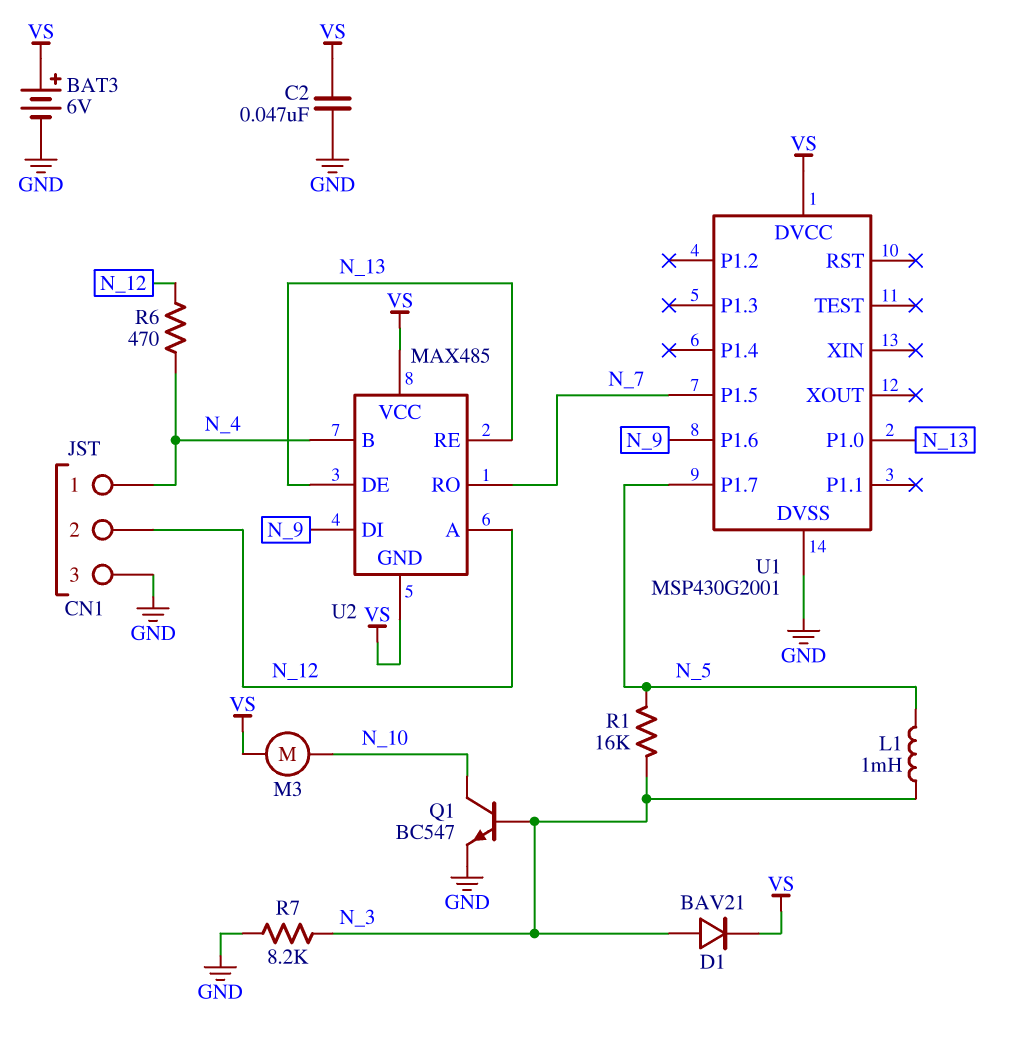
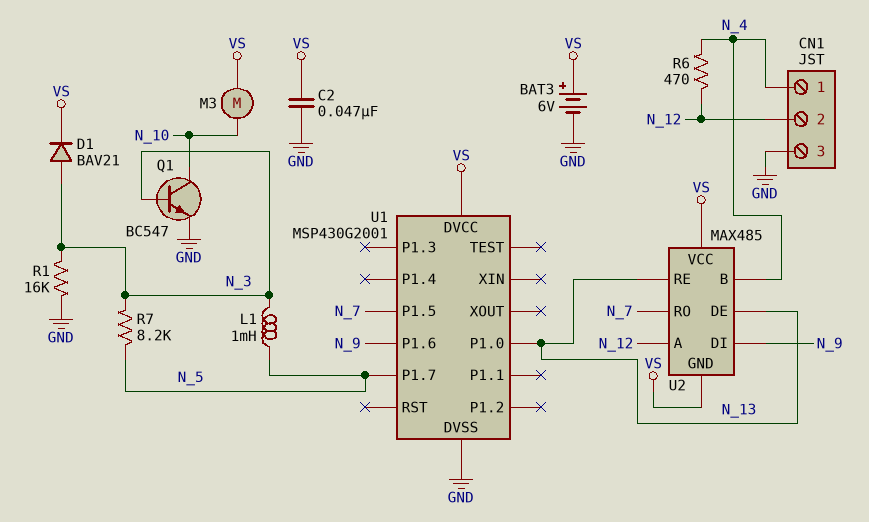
R1: 16k (N_3, N_5) -> 16k (GND, N_3)
R7: 8.2k (GND, N_3) -> 8.2k (N_3, N_5)

